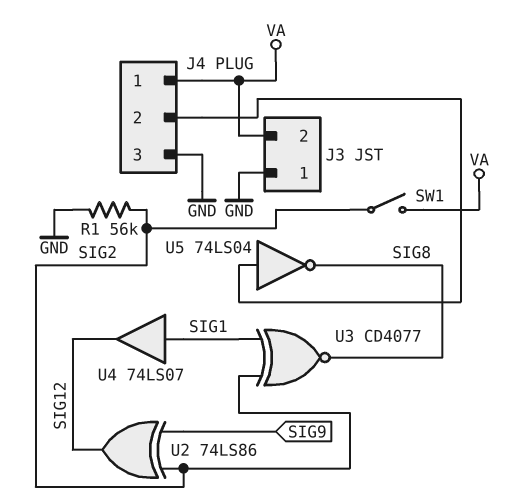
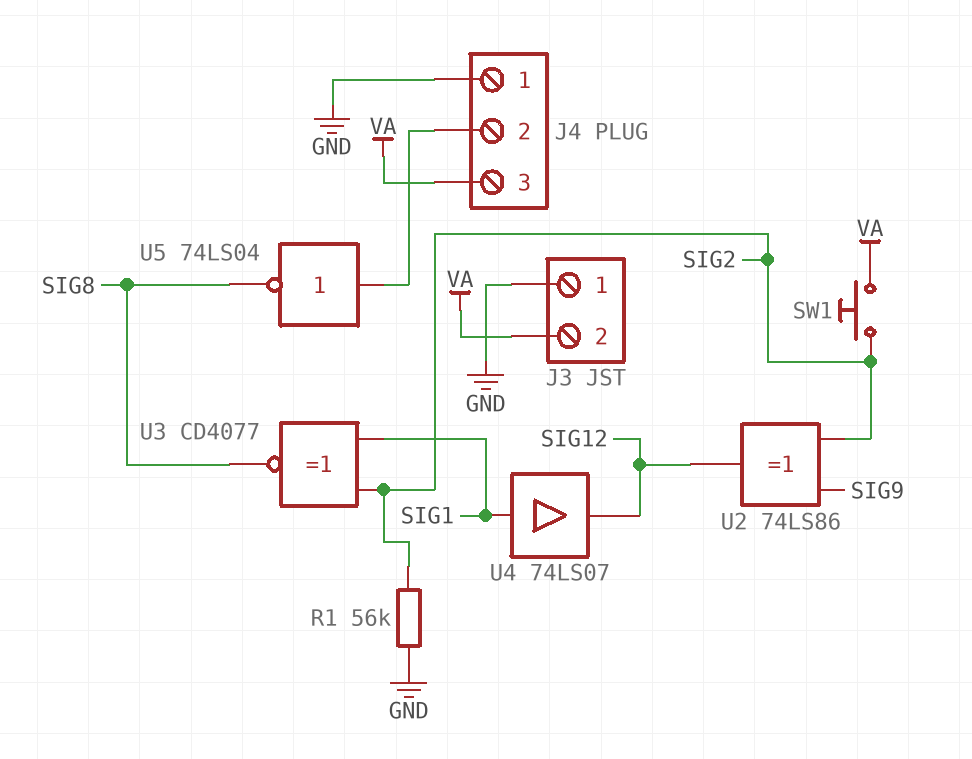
J4 pin 1: VA -> GND
J4 pin 3: GND -> VA
SW1: switch (SIG2, VA) -> button (SIG2, VA)

